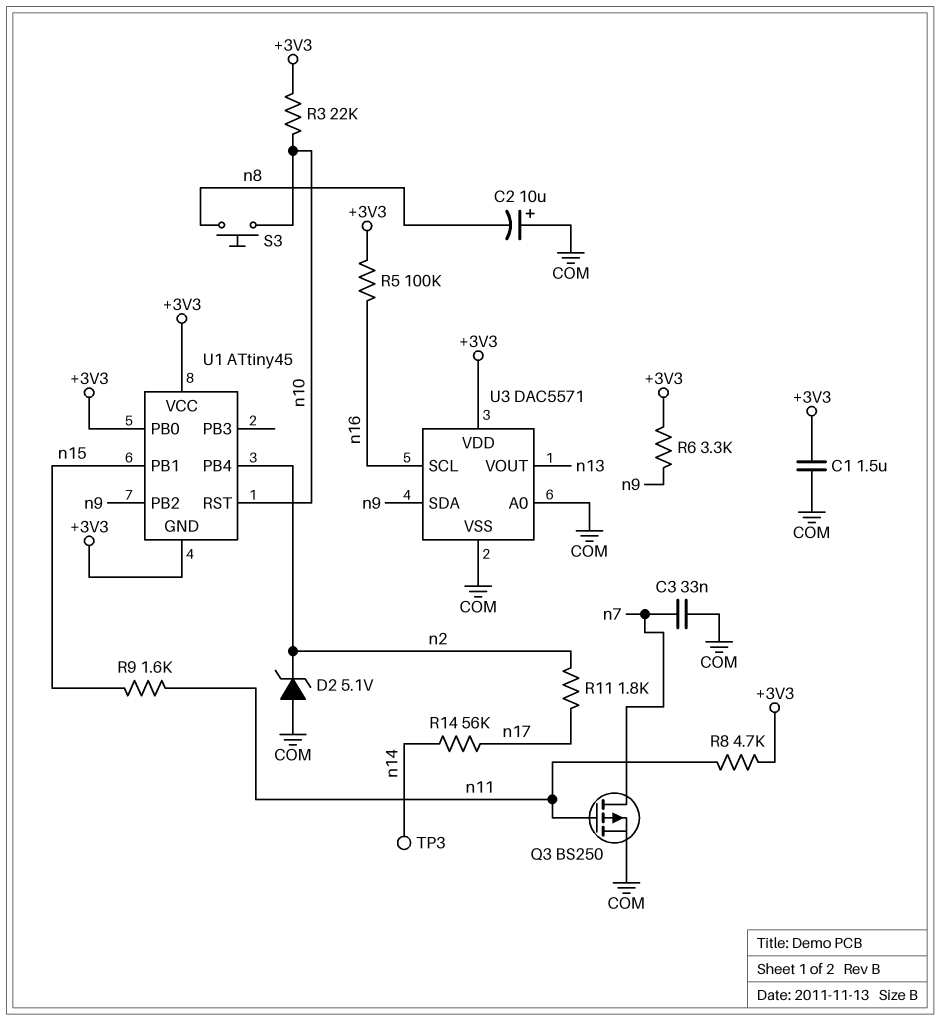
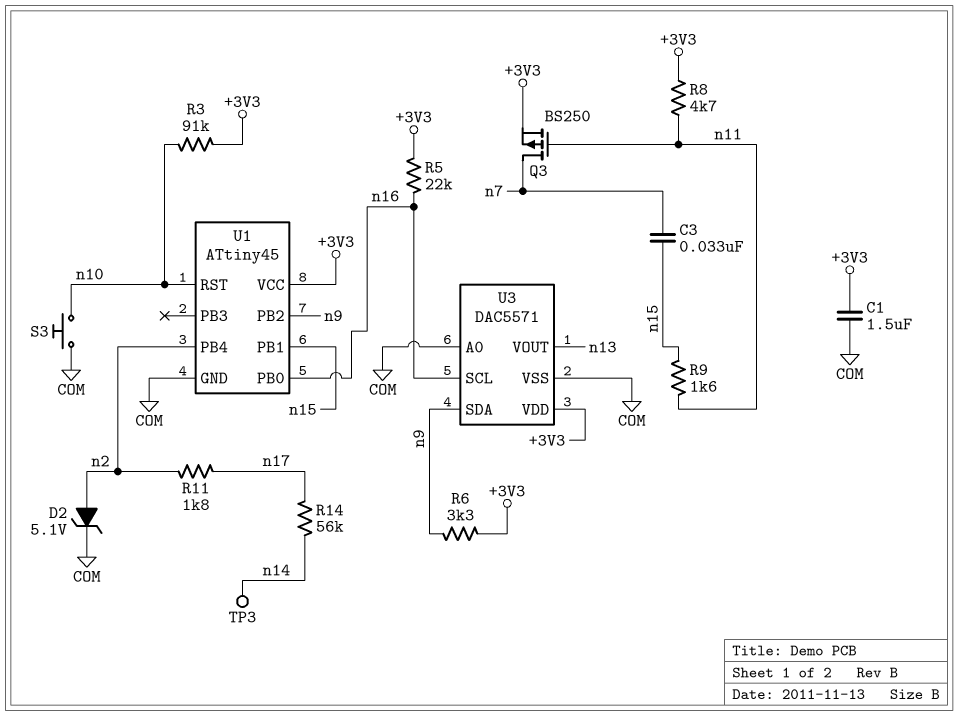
C2: 10uF (plus COM, minus n8) -> none
C3: 33nF (COM, n7) -> 33nF (n7, n15)
D2: zener 5.1V (A COM, K n2) -> zener 5.1V (A n2, K COM)
Q3: PMOS BS250 (G n11, D n7, S COM) -> PMOS BS250 (G n11, D n7, S +3V3)
R3: 22k (+3V3, n10) -> 91k (+3V3, n10)
R5: 100k (+3V3, n16) -> 22k (+3V3, n16)
S3: button (n8, n10) -> button (COM, n10)
U1 pin GND: +3V3 -> COM
U1 pin PB0: +3V3 -> n16

